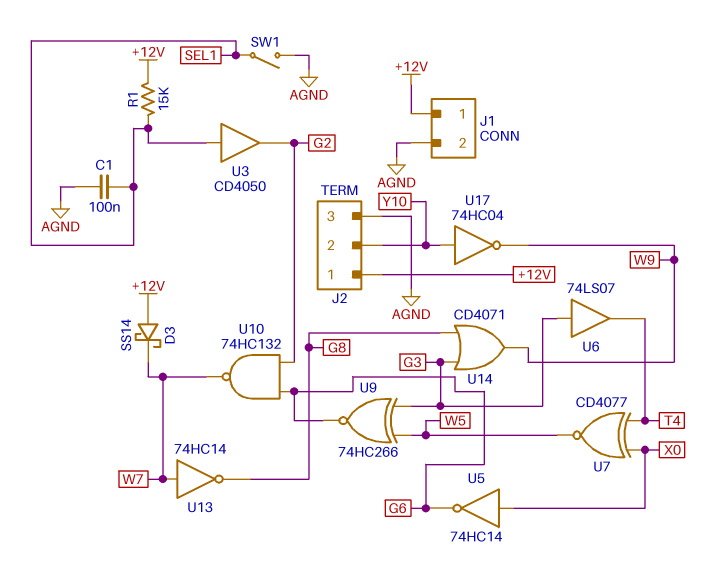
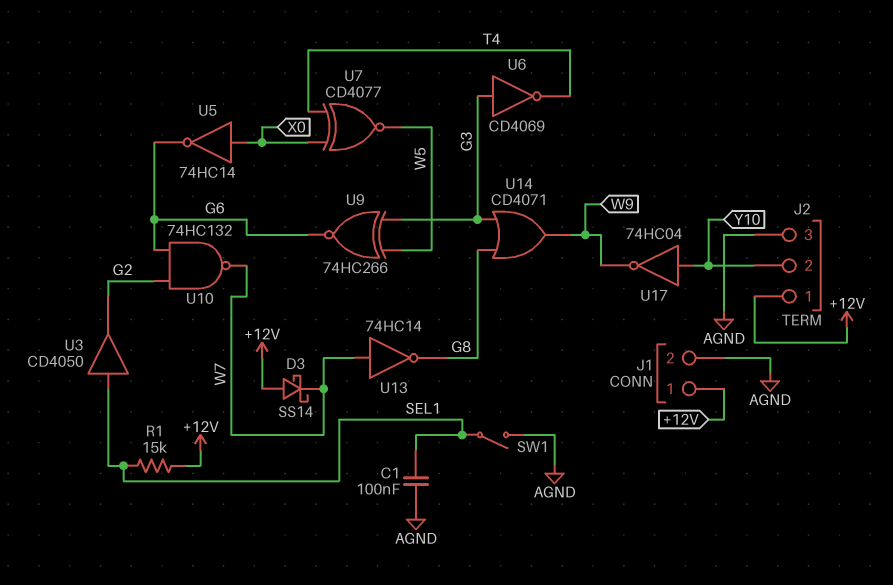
U6: buffer 74LS07 (in G3, out T4) -> NOT CD4069 (in G3, out T4)

